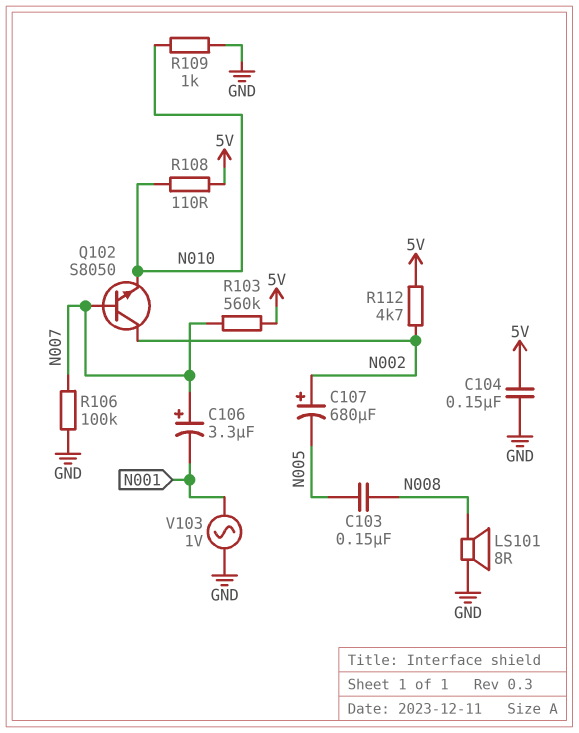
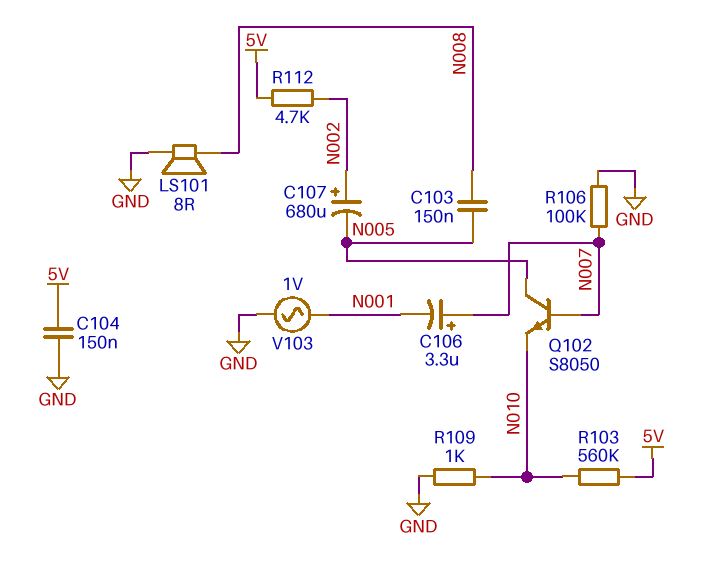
Q102: NPN S8050 (B N007, C N002, E N010) -> NPN S8050 (B N007, C N005, E N010)
R103: 560k (5V, N007) -> 560k (5V, N010)
R108: 110 (5V, N010) -> none

